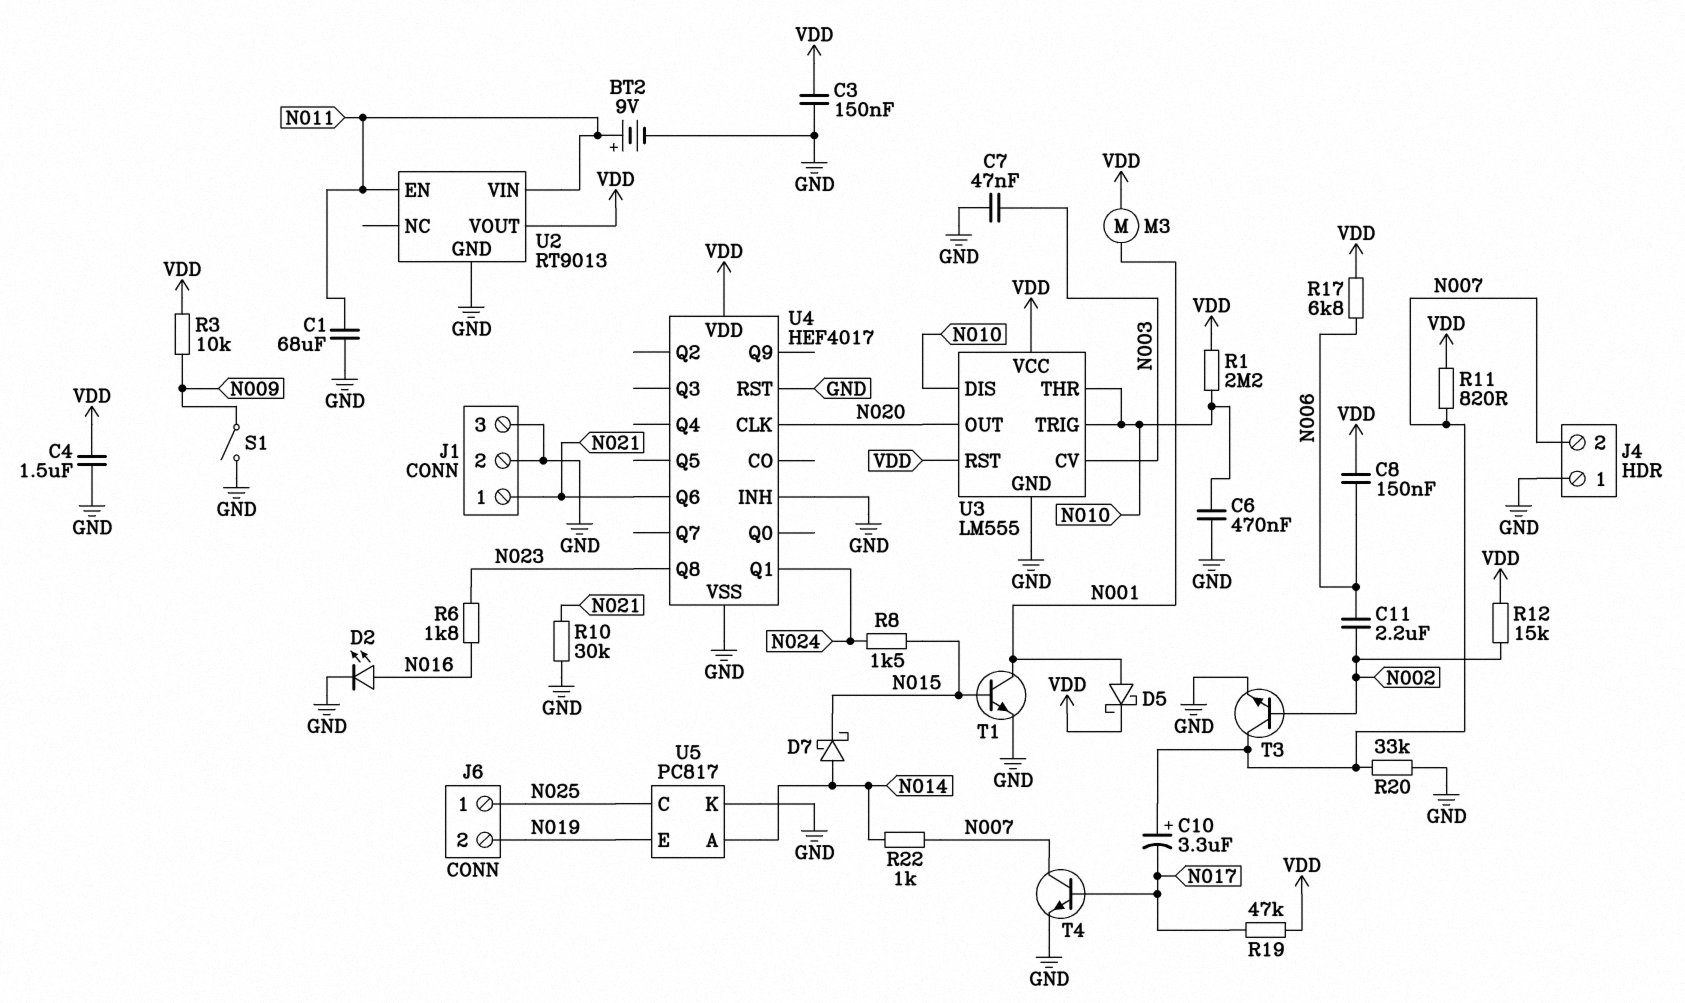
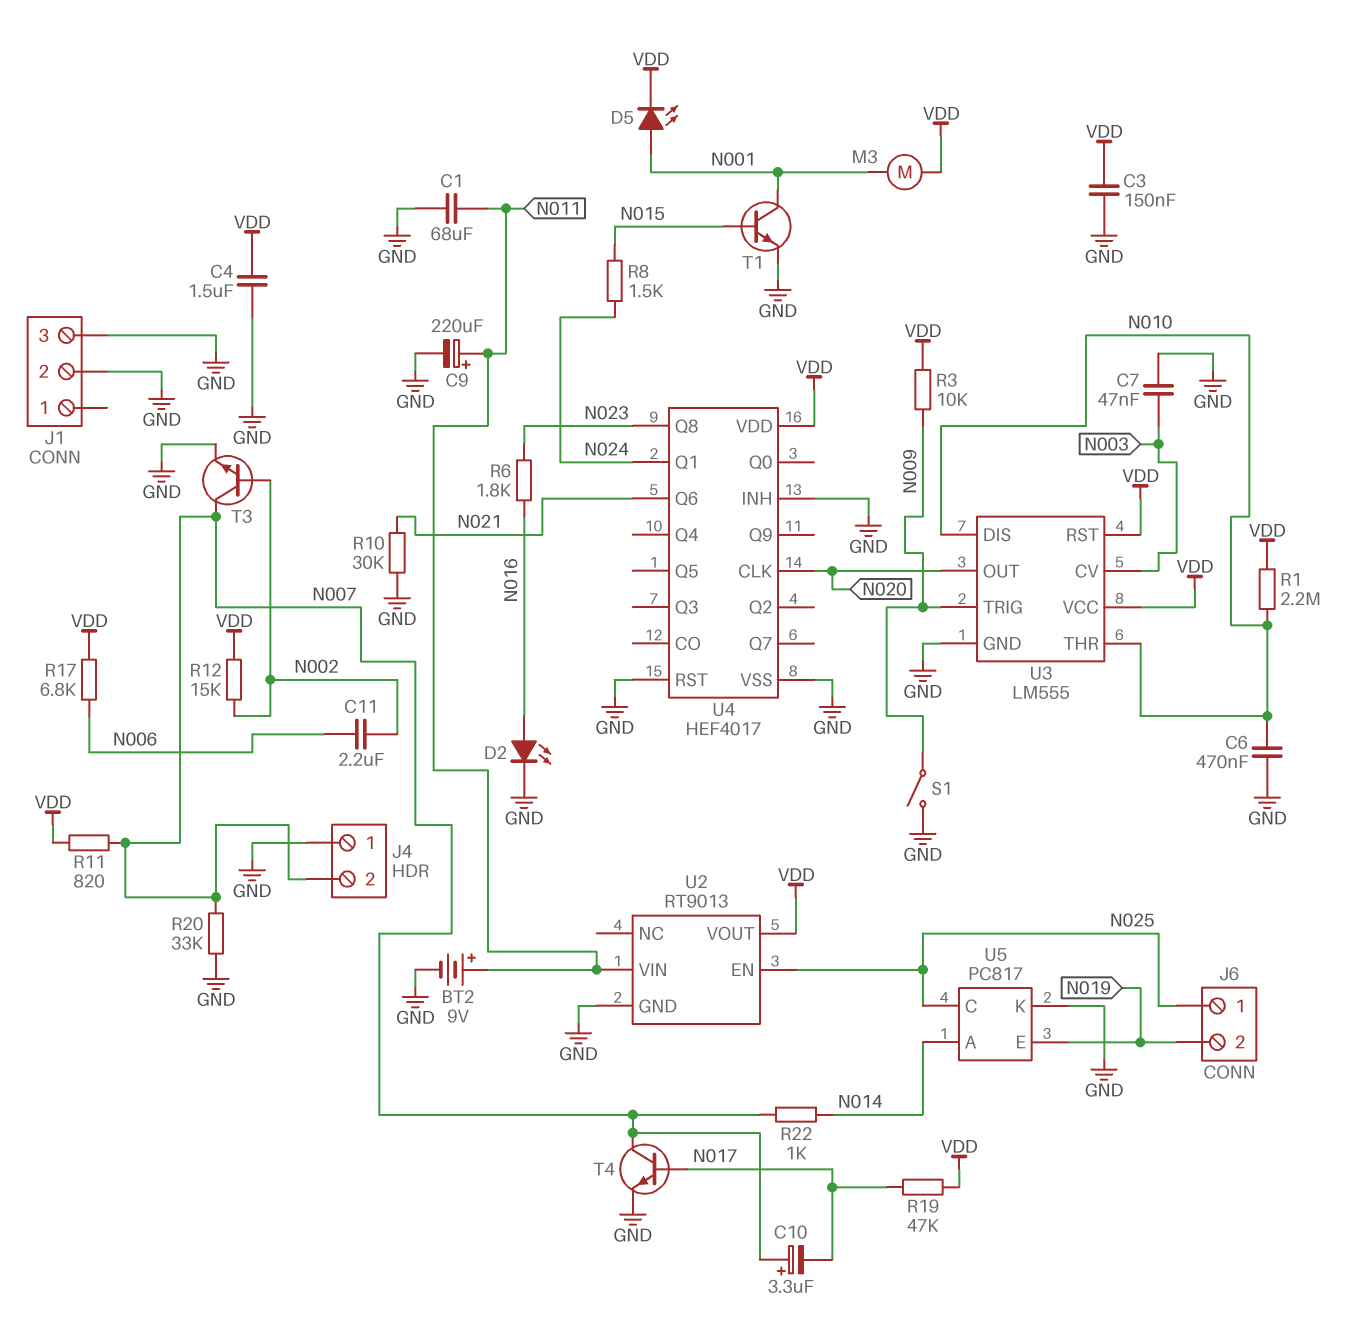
C8: 150nF (N006, VDD) -> none
C9: none -> 220uF (plus N011, minus GND)
D5: schottky (A N001, K VDD) -> LED (A N001, K VDD)
D7: schottky (A N014, K N015) -> none
J1 pin 1: N021 -> none
U2 pin EN: N011 -> N025
U3 pin TRIG: N010 -> N009

